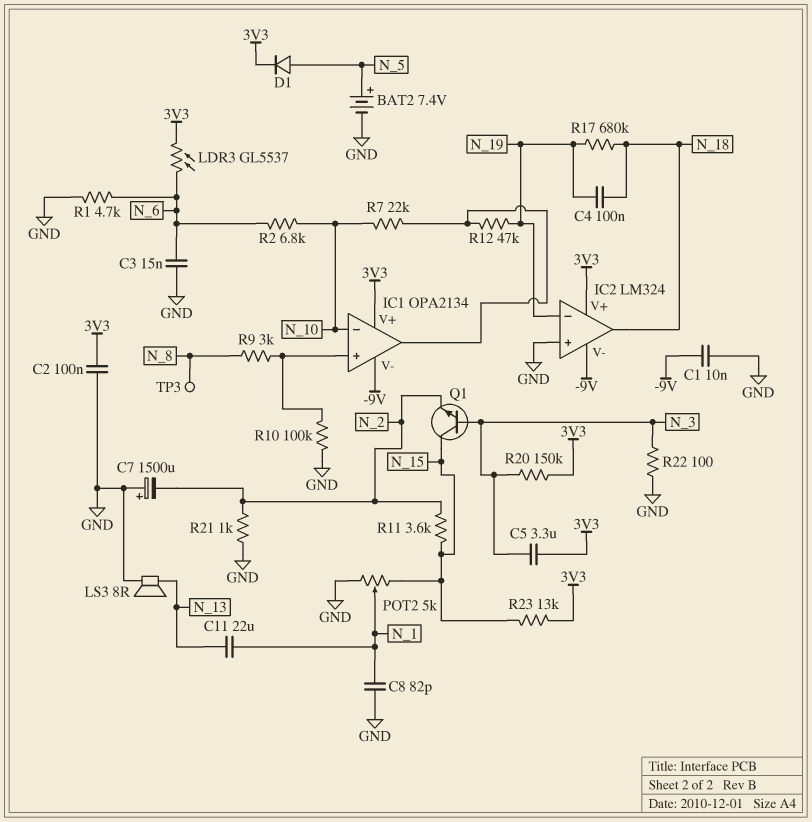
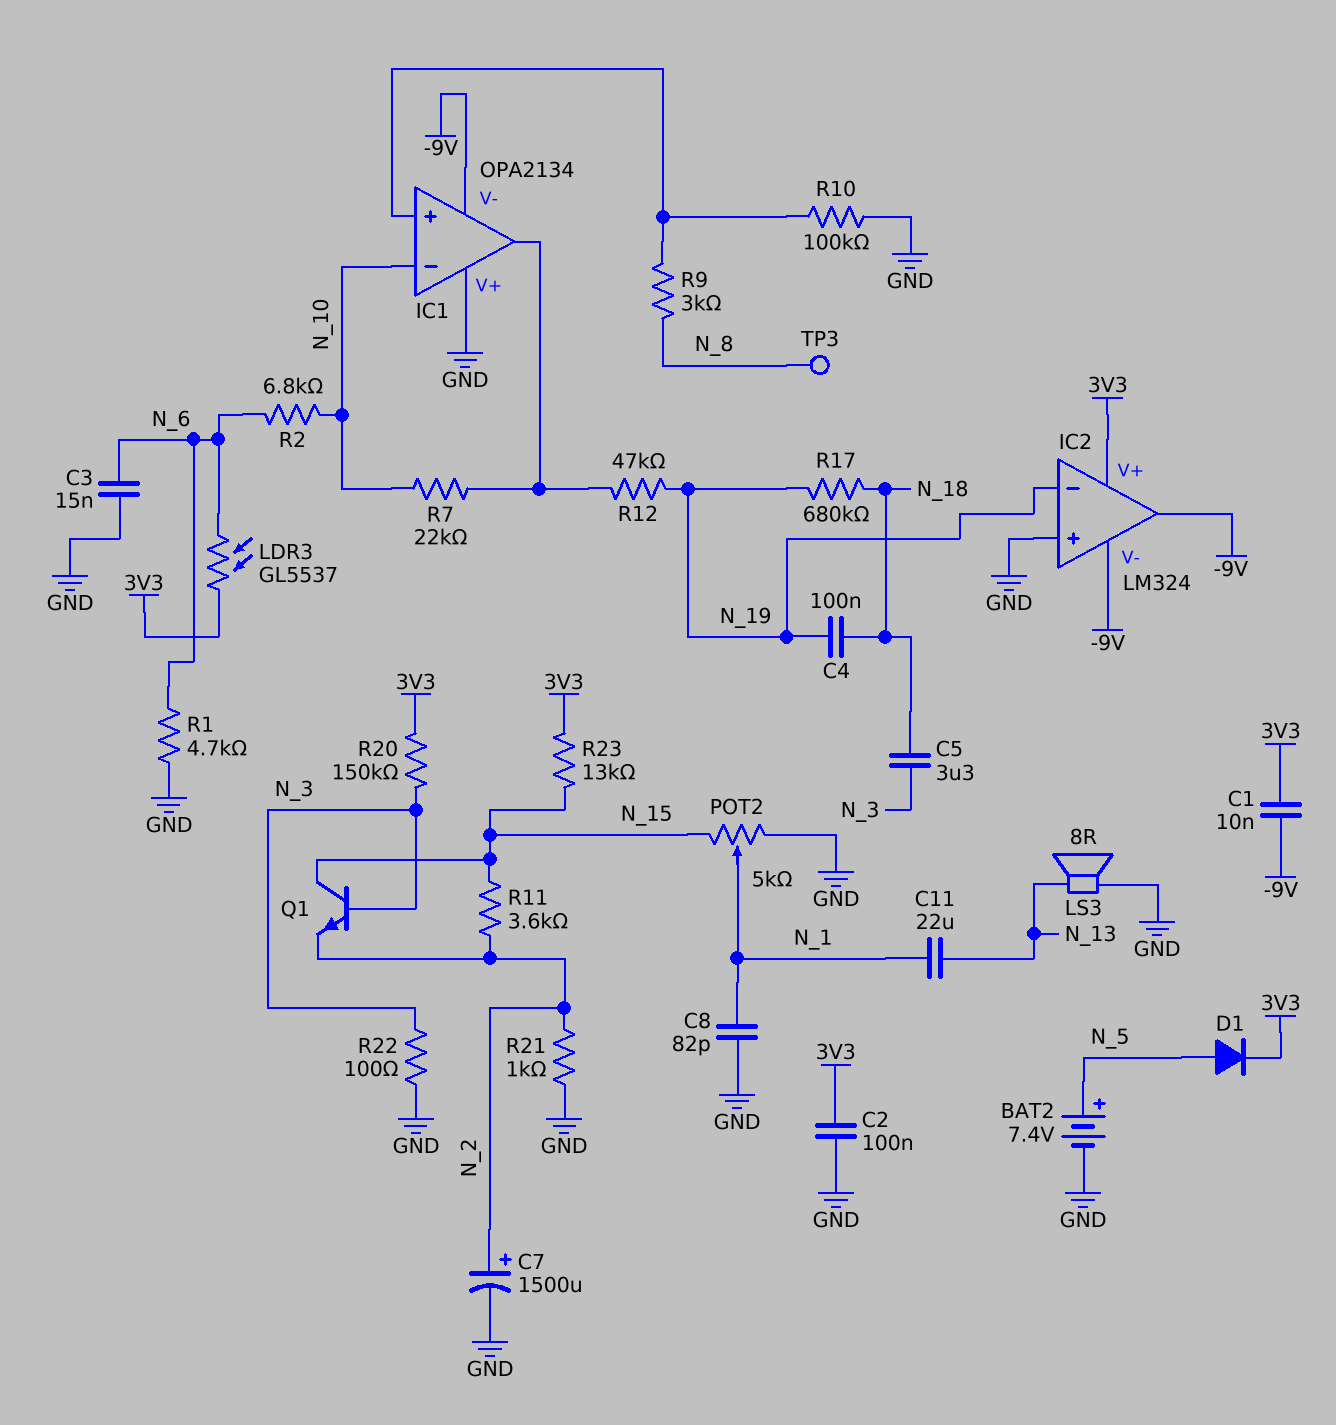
C1: 10nF (-9V, GND) -> 10nF (-9V, 3V3)
C5: 3.3uF (3V3, N_3) -> 3.3uF (N_3, N_18)
C7: 1500uF (plus GND, minus N_2) -> 1500uF (plus N_2, minus GND)
IC1 pin V+: 3V3 -> GND
IC2 pin out: N_18 -> -9V

